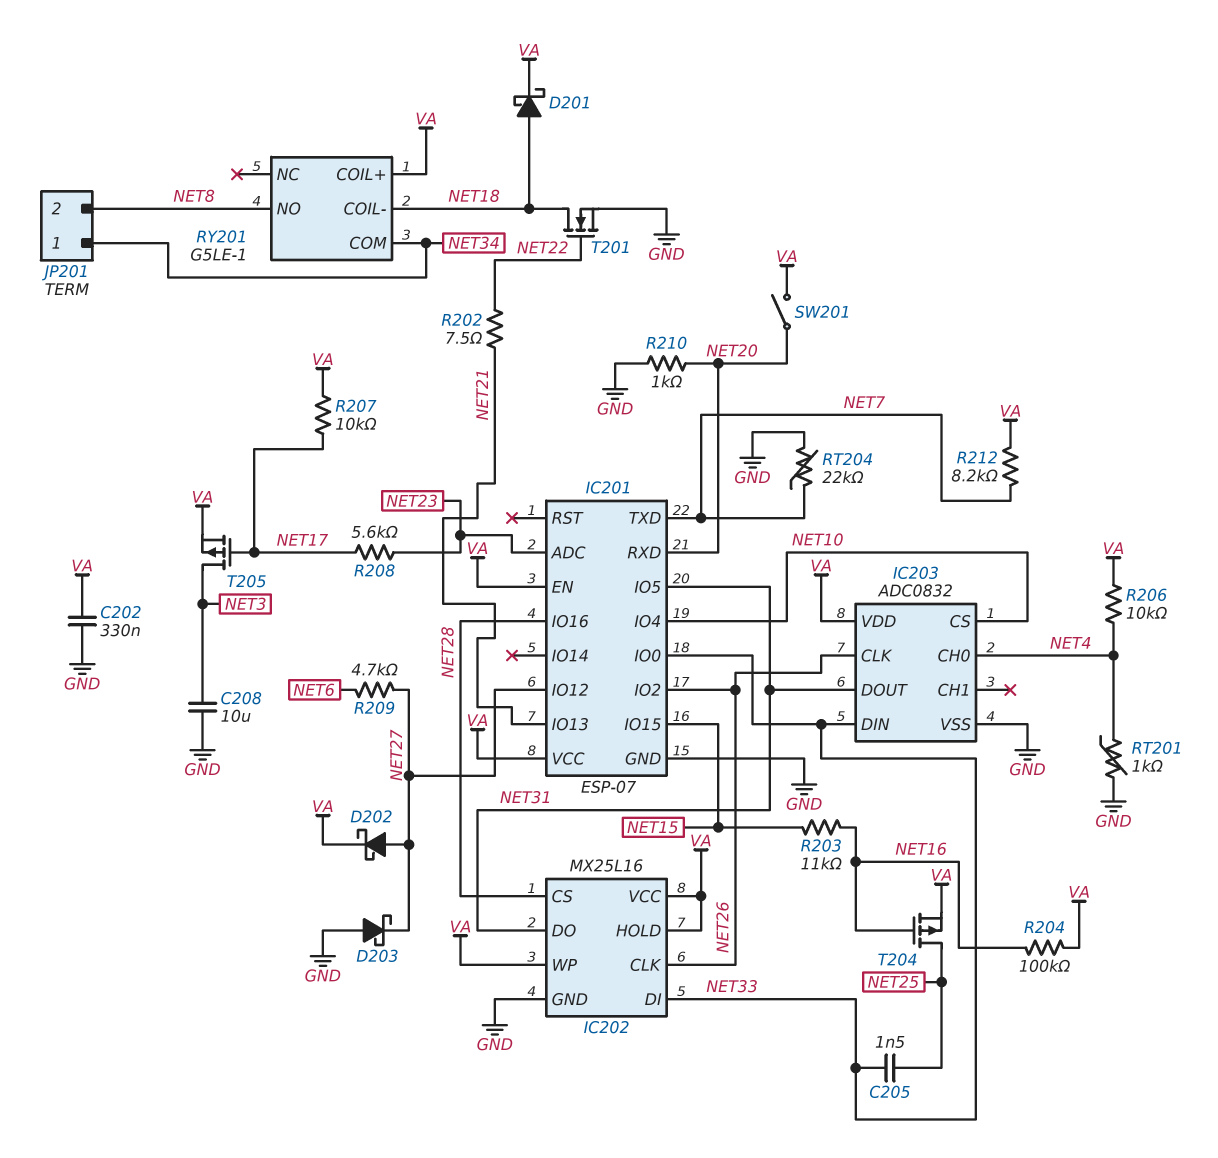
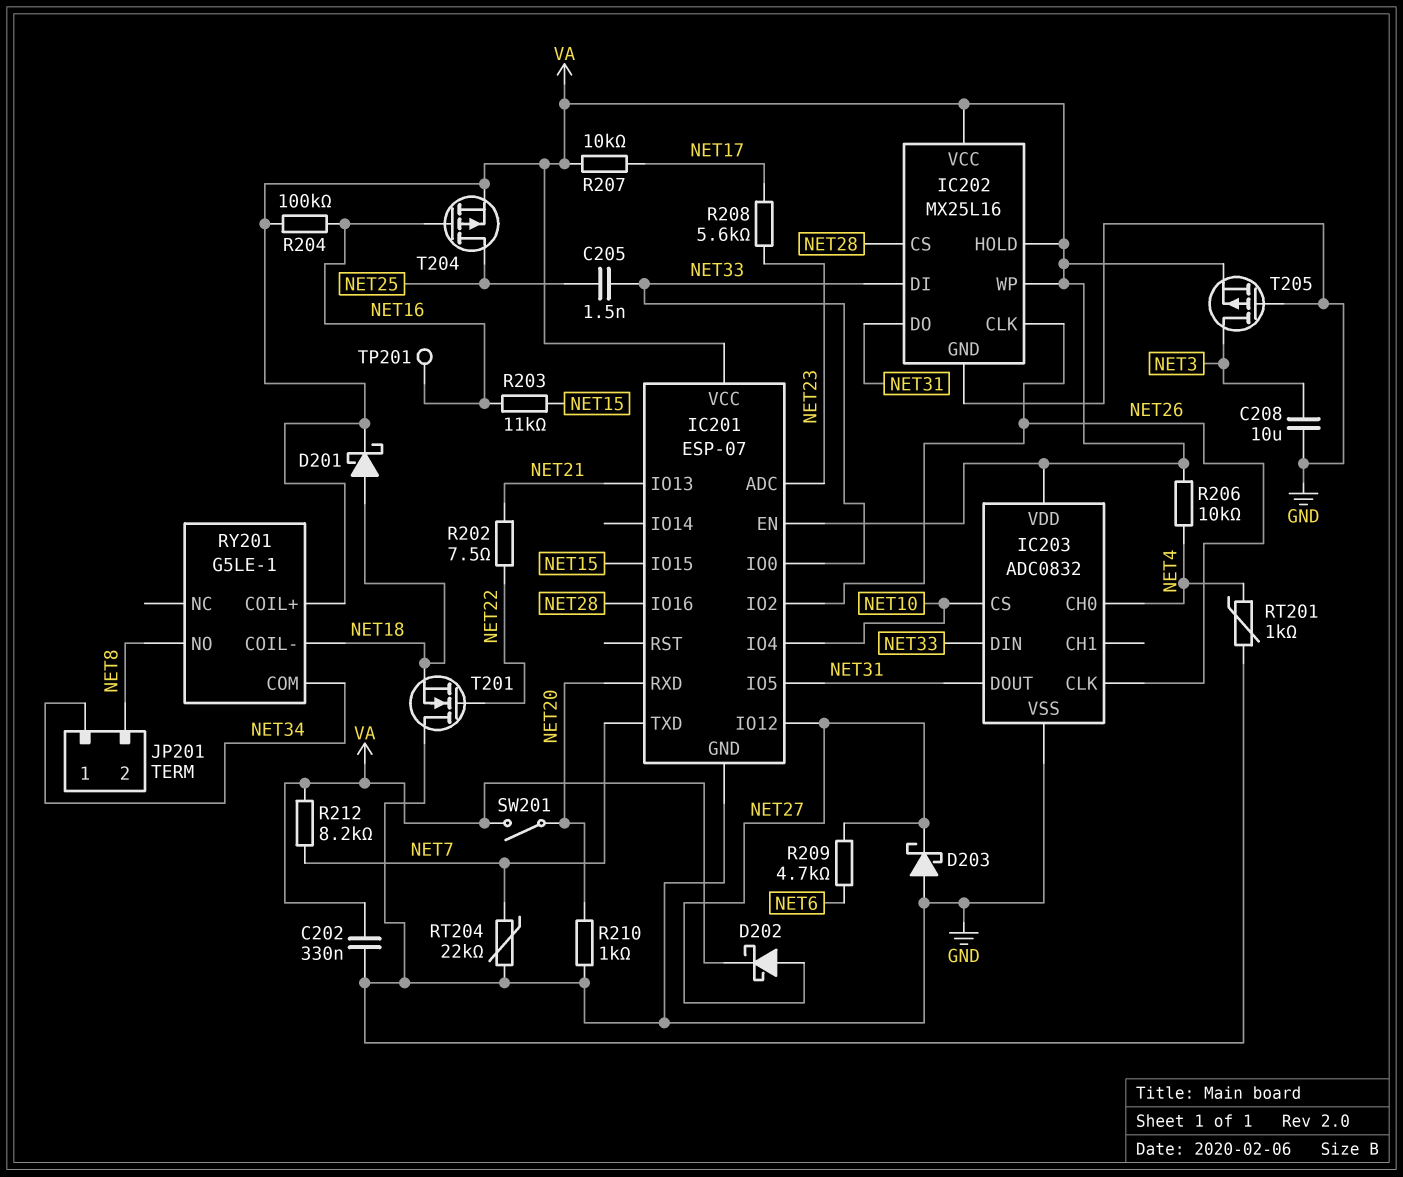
T201: NMOS (G NET22, D NET18, S GND) -> NMOS (G NET22, D GND, S NET18)
T205: PMOS (G NET17, D NET3, S VA) -> PMOS (G GND, D NET3, S VA)
TP201: none -> test point (NET16)

